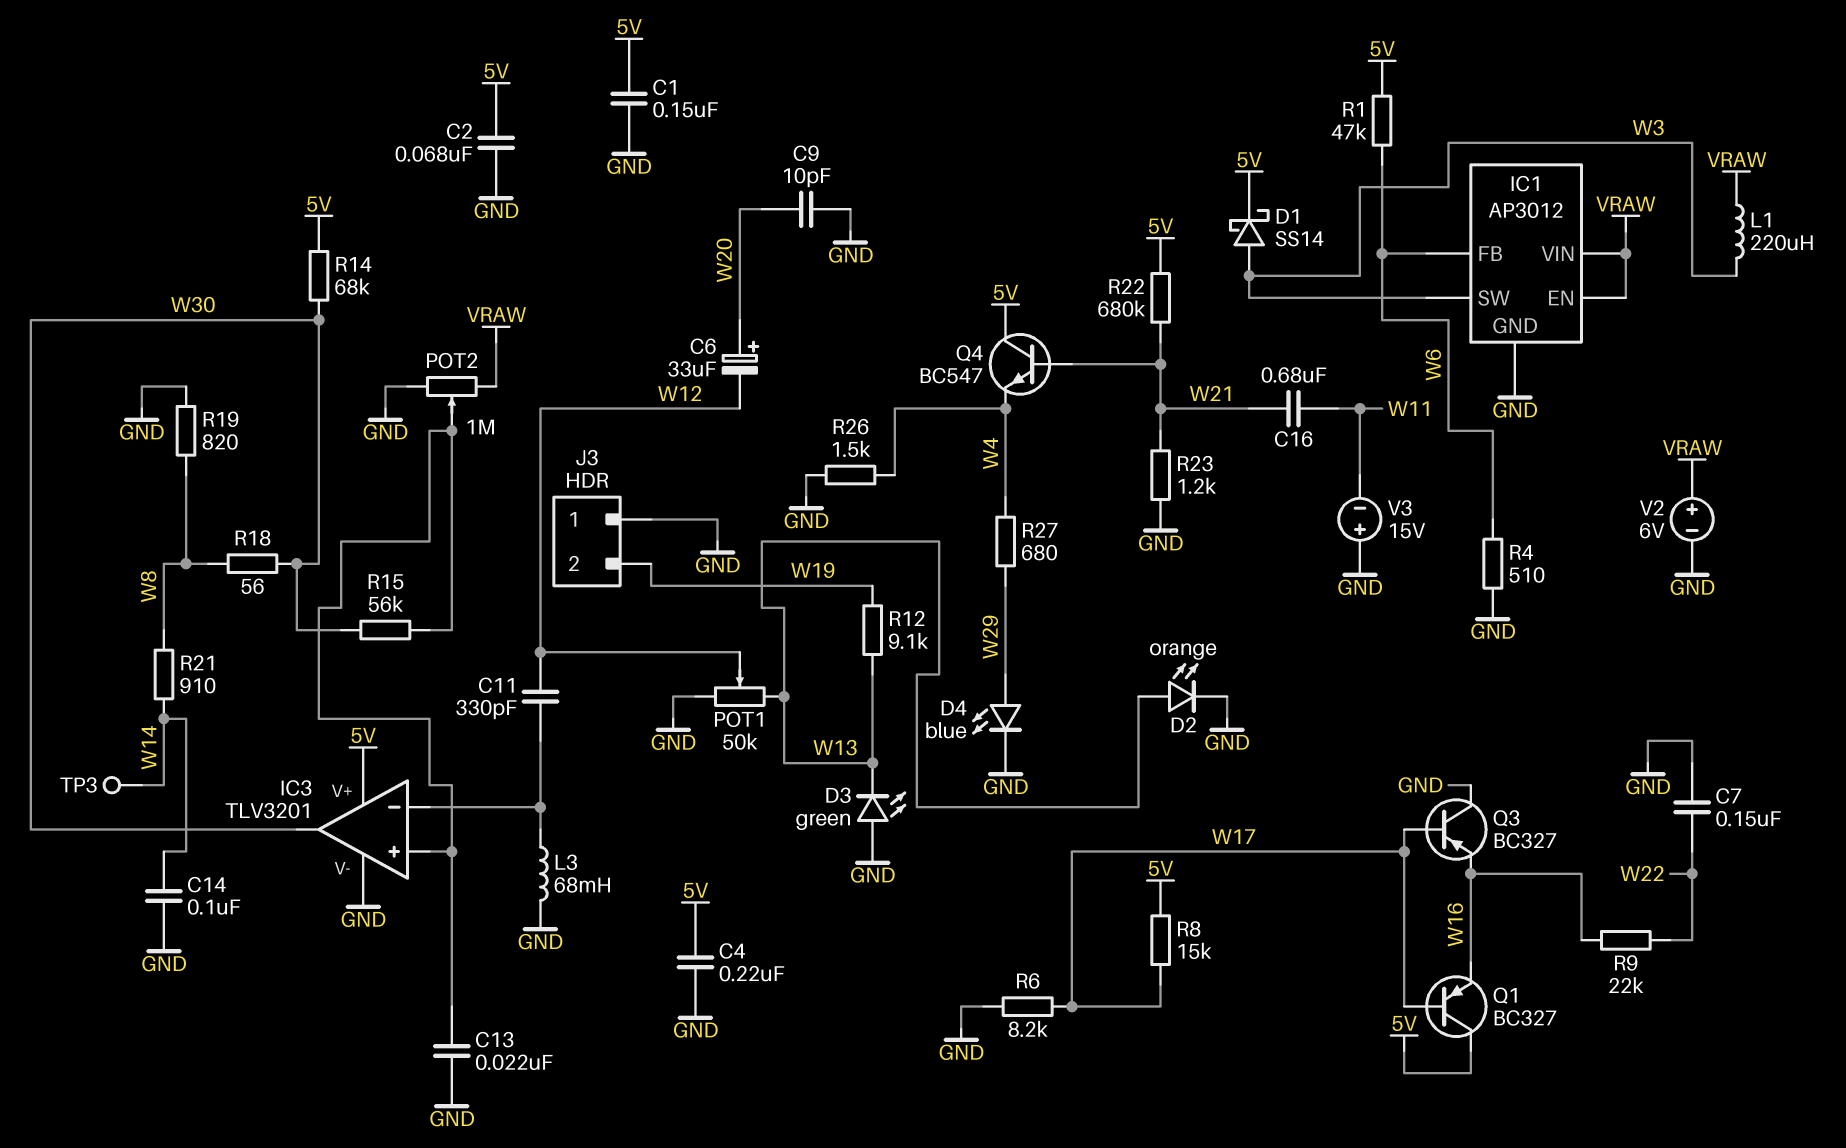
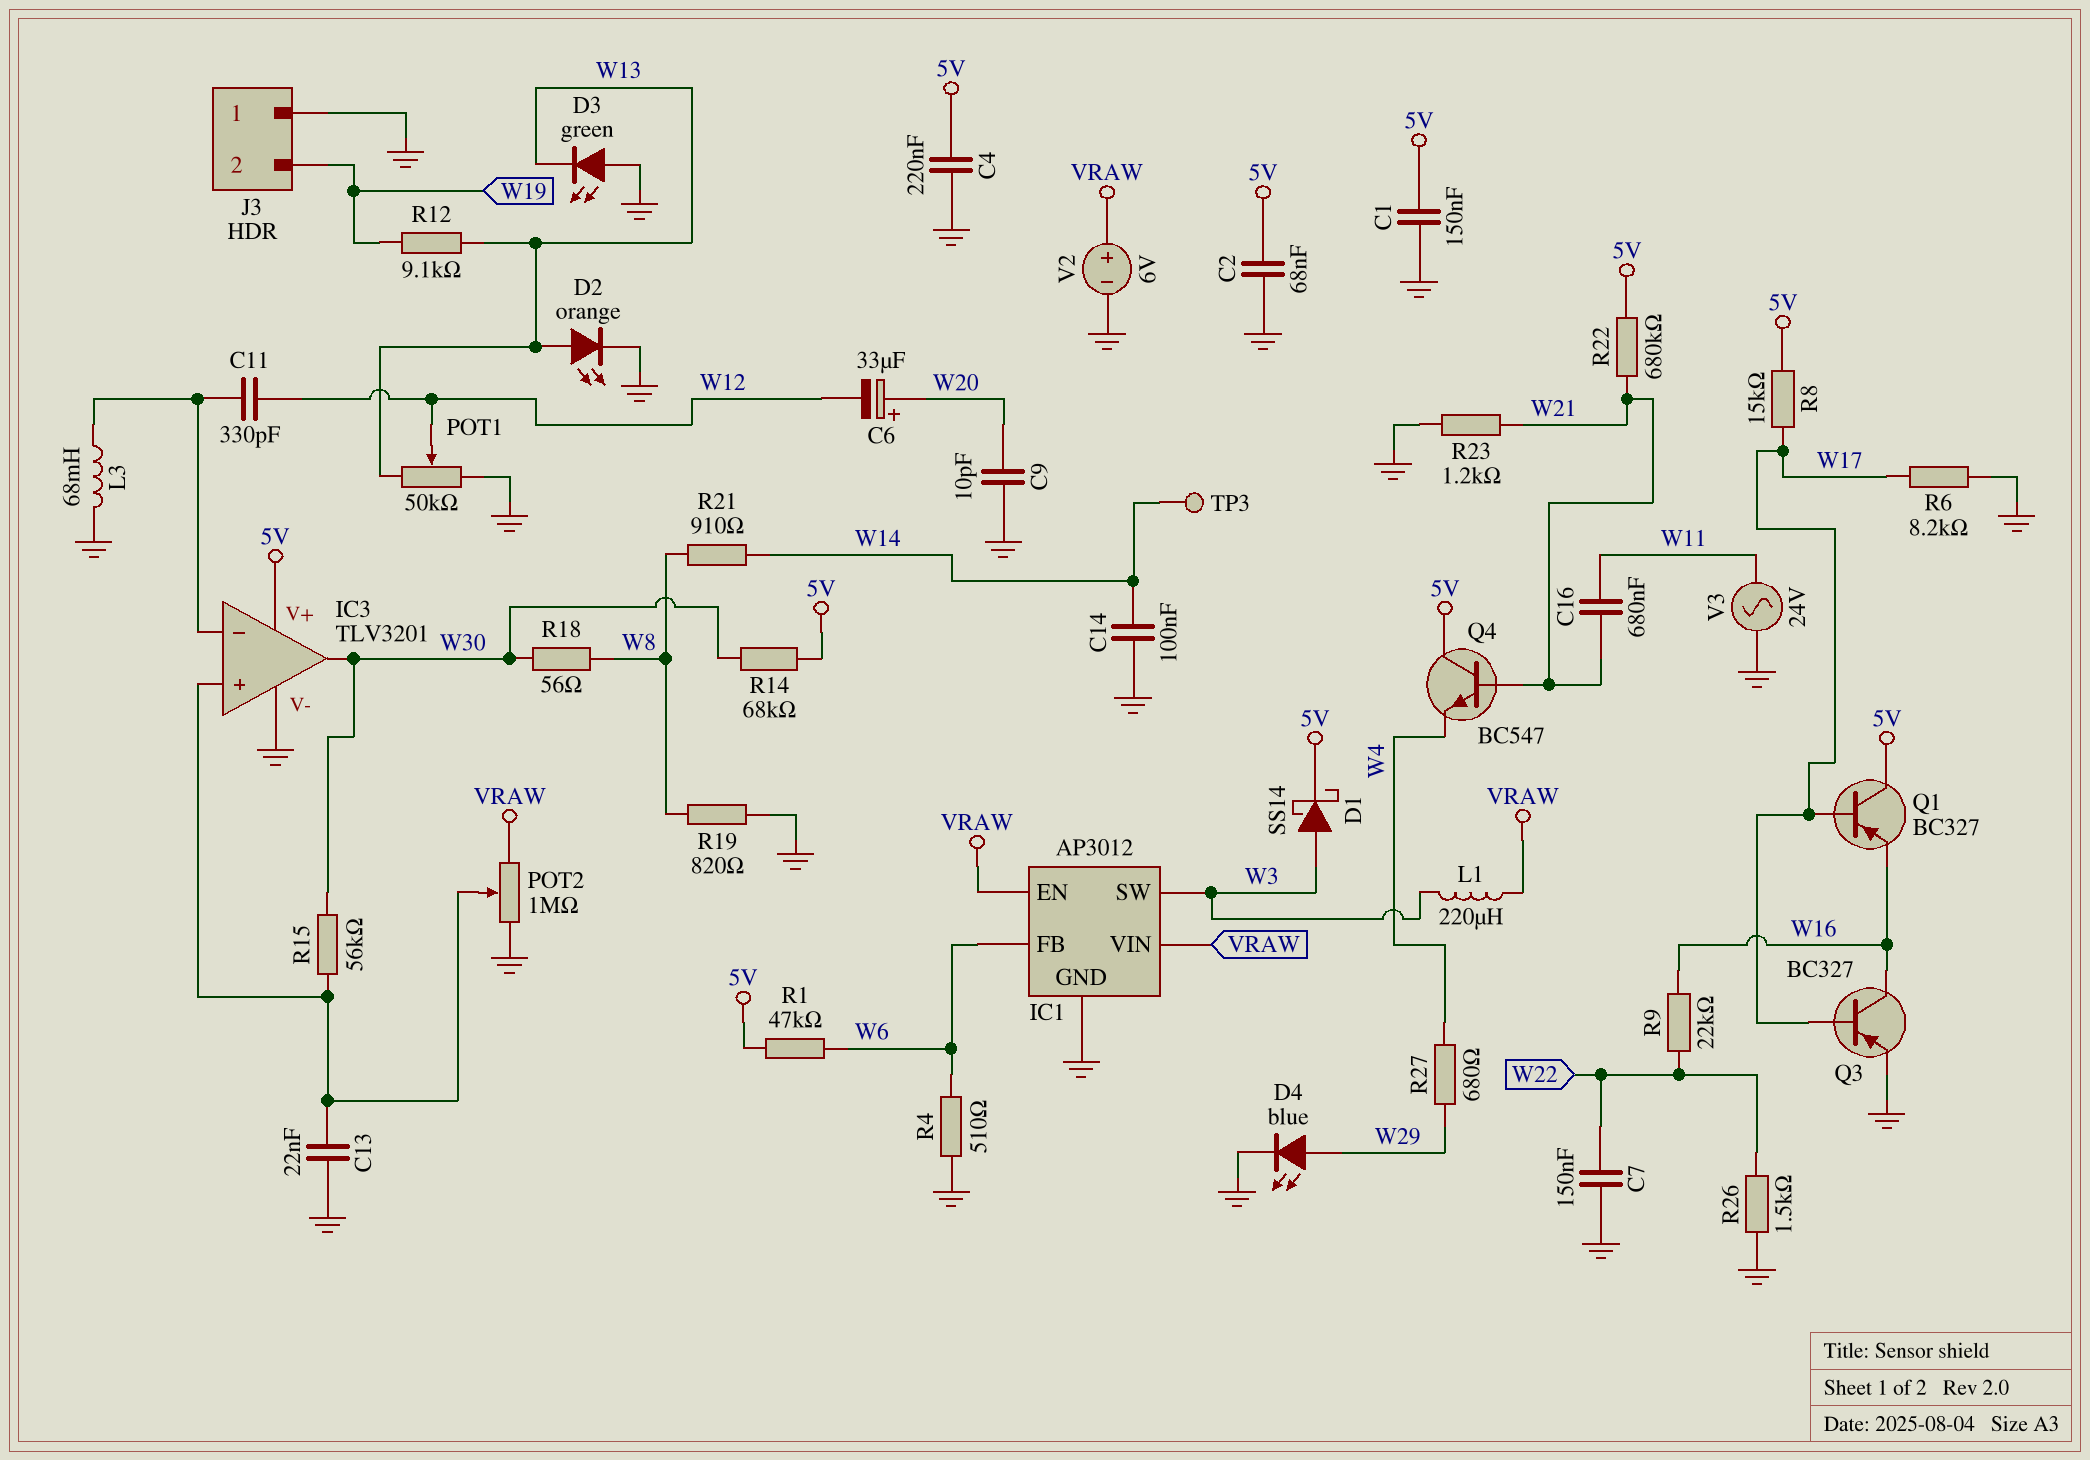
Q3: PNP BC327 (B W17, C GND, E W16) -> PNP BC327 (B W17, C W16, E GND)
R26: 1.5k (GND, W4) -> 1.5k (GND, W22)
V3: 15V (plus GND, minus W11) -> AC 24V (GND, W11)

